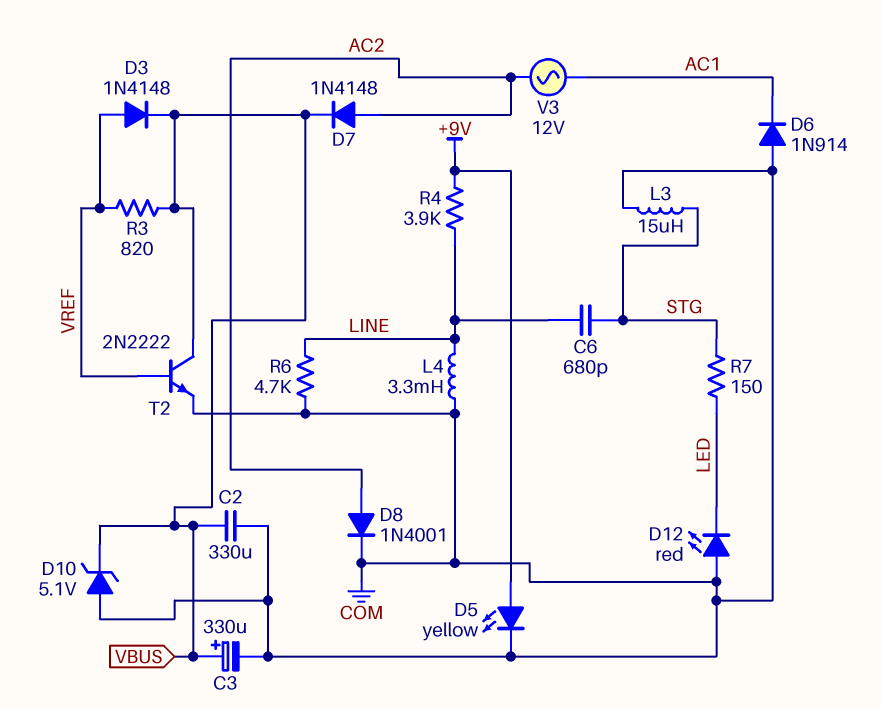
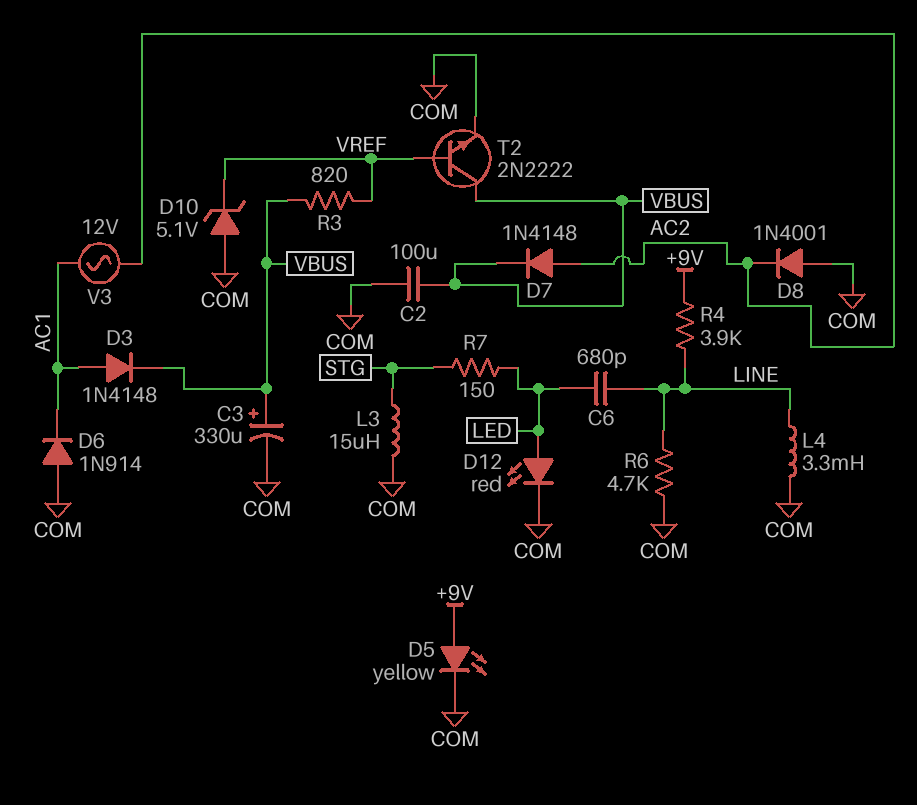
C2: 330uF (COM, VBUS) -> 100uF (COM, VBUS)
C6: 680pF (LINE, STG) -> 680pF (LED, LINE)
D3: diode 1N4148 (A VREF, K VBUS) -> diode 1N4148 (A AC1, K VBUS)
D8: diode 1N4001 (A AC2, K COM) -> diode 1N4001 (A COM, K AC2)
D10: zener 5.1V (A COM, K VBUS) -> zener 5.1V (A COM, K VREF)
D12: LED red (A COM, K LED) -> LED red (A LED, K COM)

